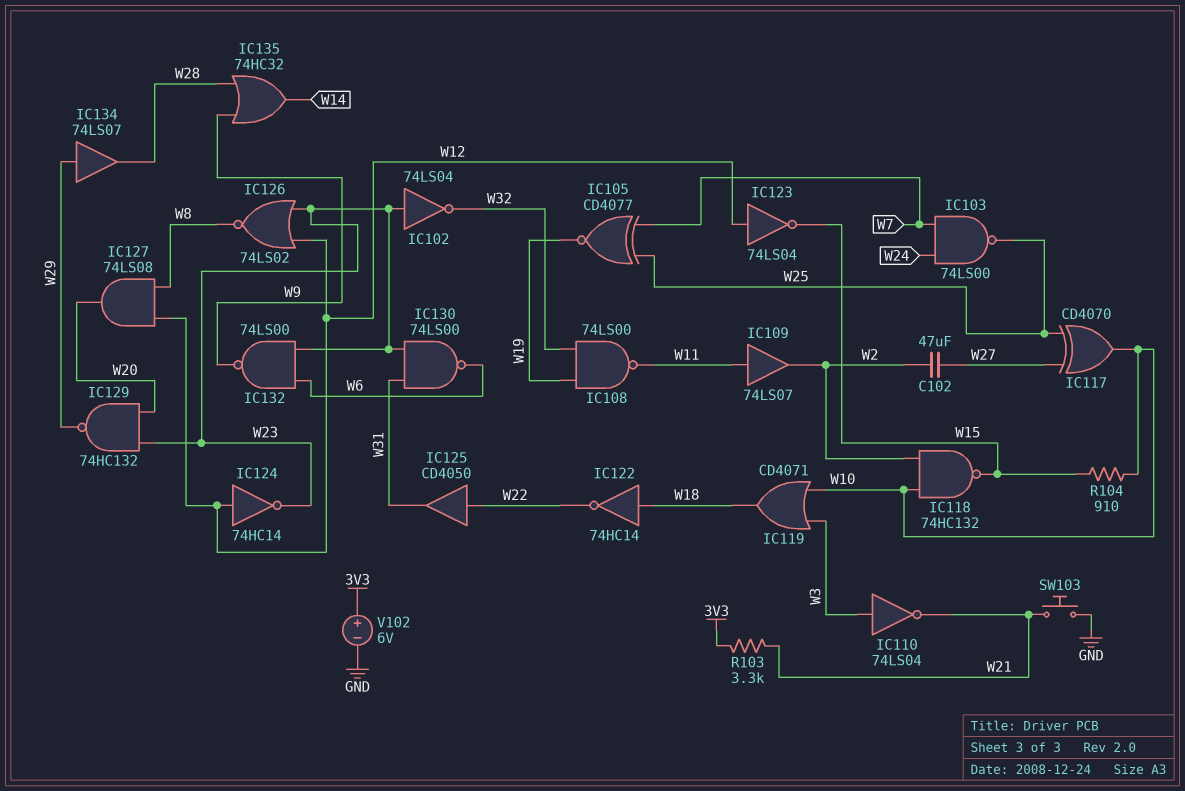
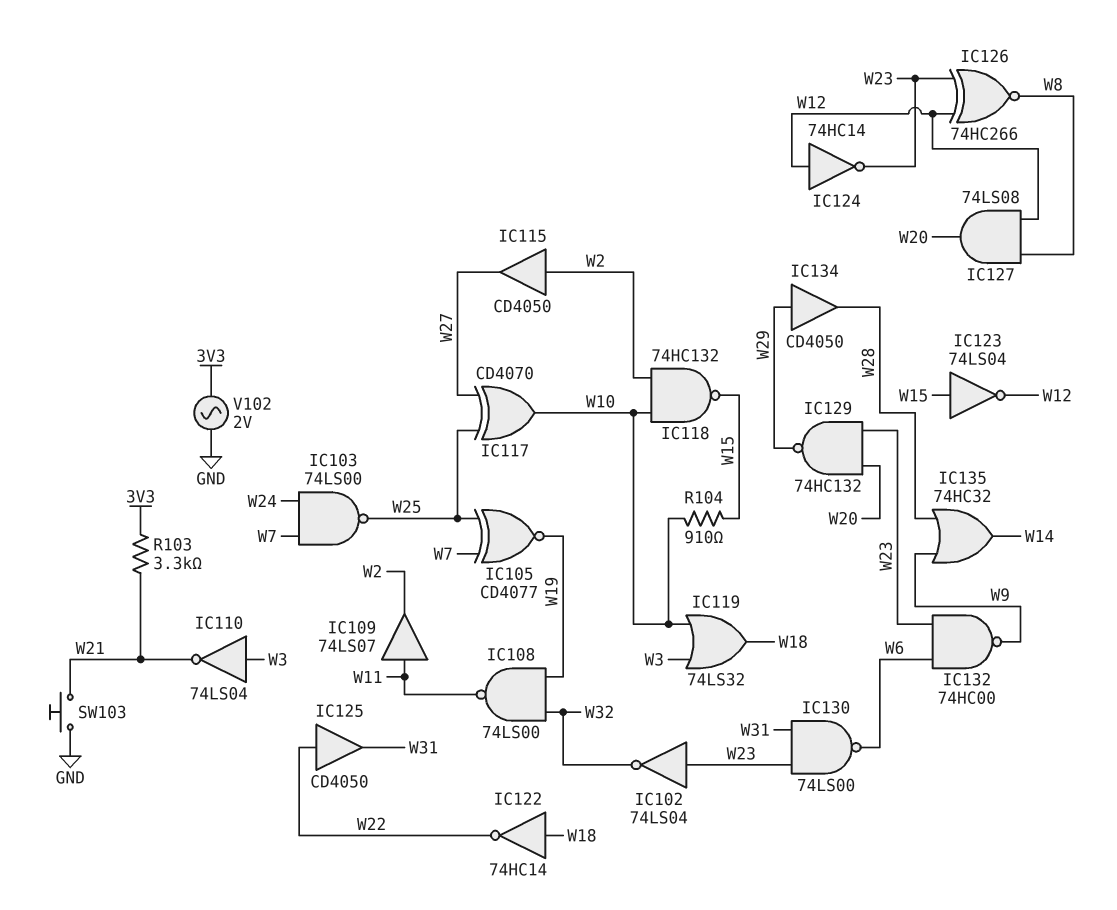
C102: 47uF (W2, W27) -> none
IC115: none -> buffer CD4050 (in W2, out W27)
IC119: OR CD4071 (in W3, in W10, out W18) -> OR 74LS32 (in W3, in W10, out W18)
IC123: NOT 74LS04 (in W12, out W15) -> NOT 74LS04 (in W15, out W12)
IC126: NOR 74LS02 (in W12, in W23, out W8) -> XNOR 74HC266 (in W12, in W23, out W8)
IC132: NAND 74LS00 (in W6, in W23, out W9) -> NAND 74HC00 (in W6, in W23, out W9)
IC134: buffer 74LS07 (in W29, out W28) -> buffer CD4050 (in W29, out W28)
V102: 6V (plus 3V3, minus GND) -> AC 2V (3V3, GND)

